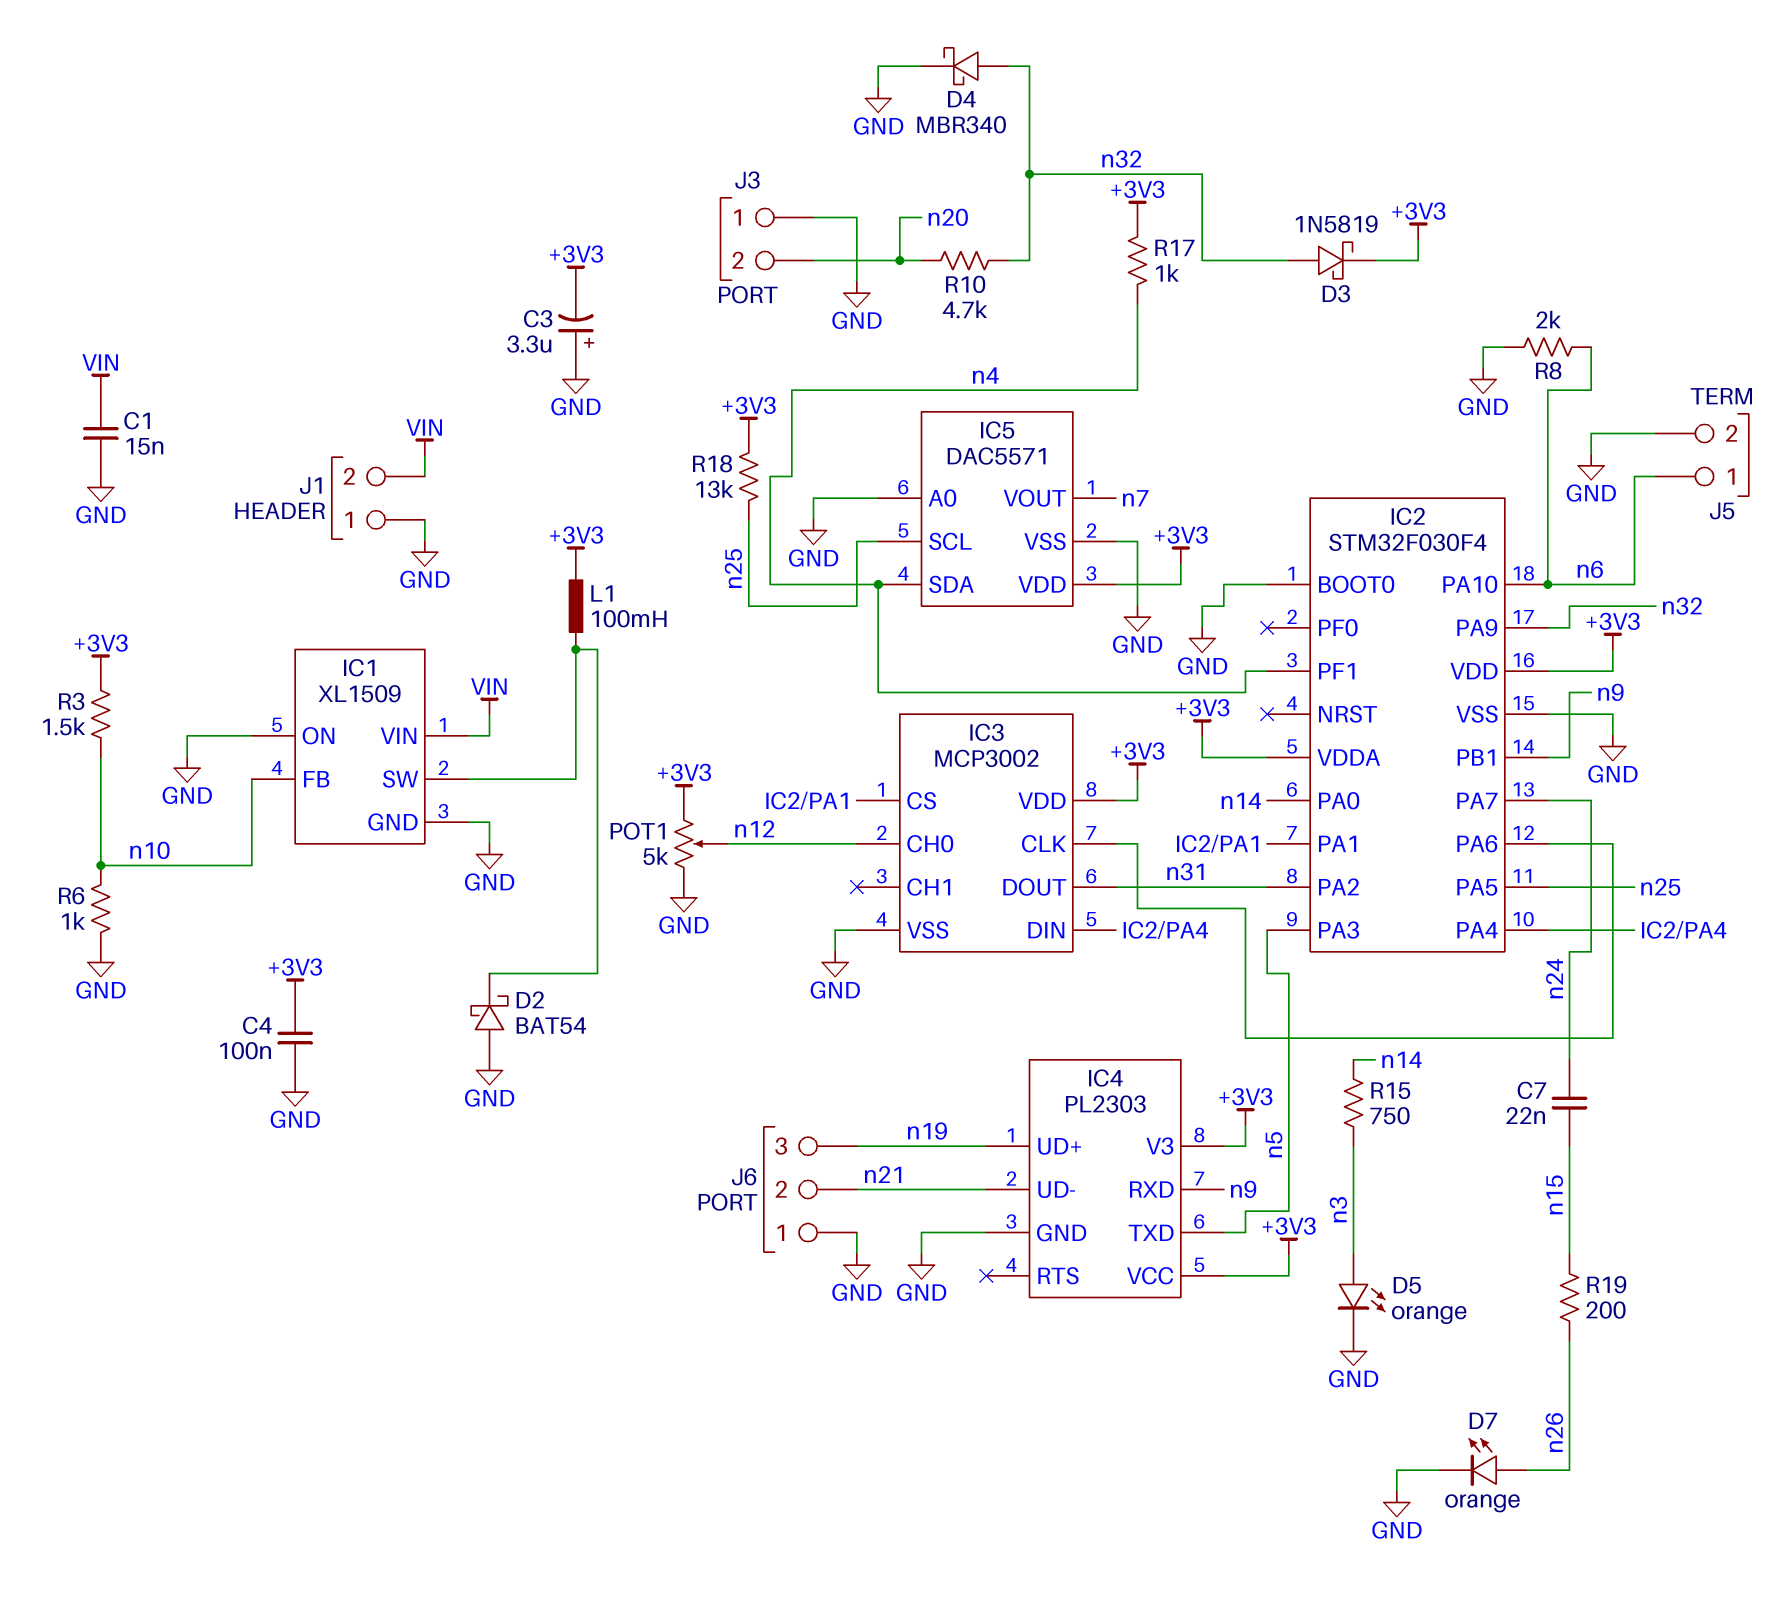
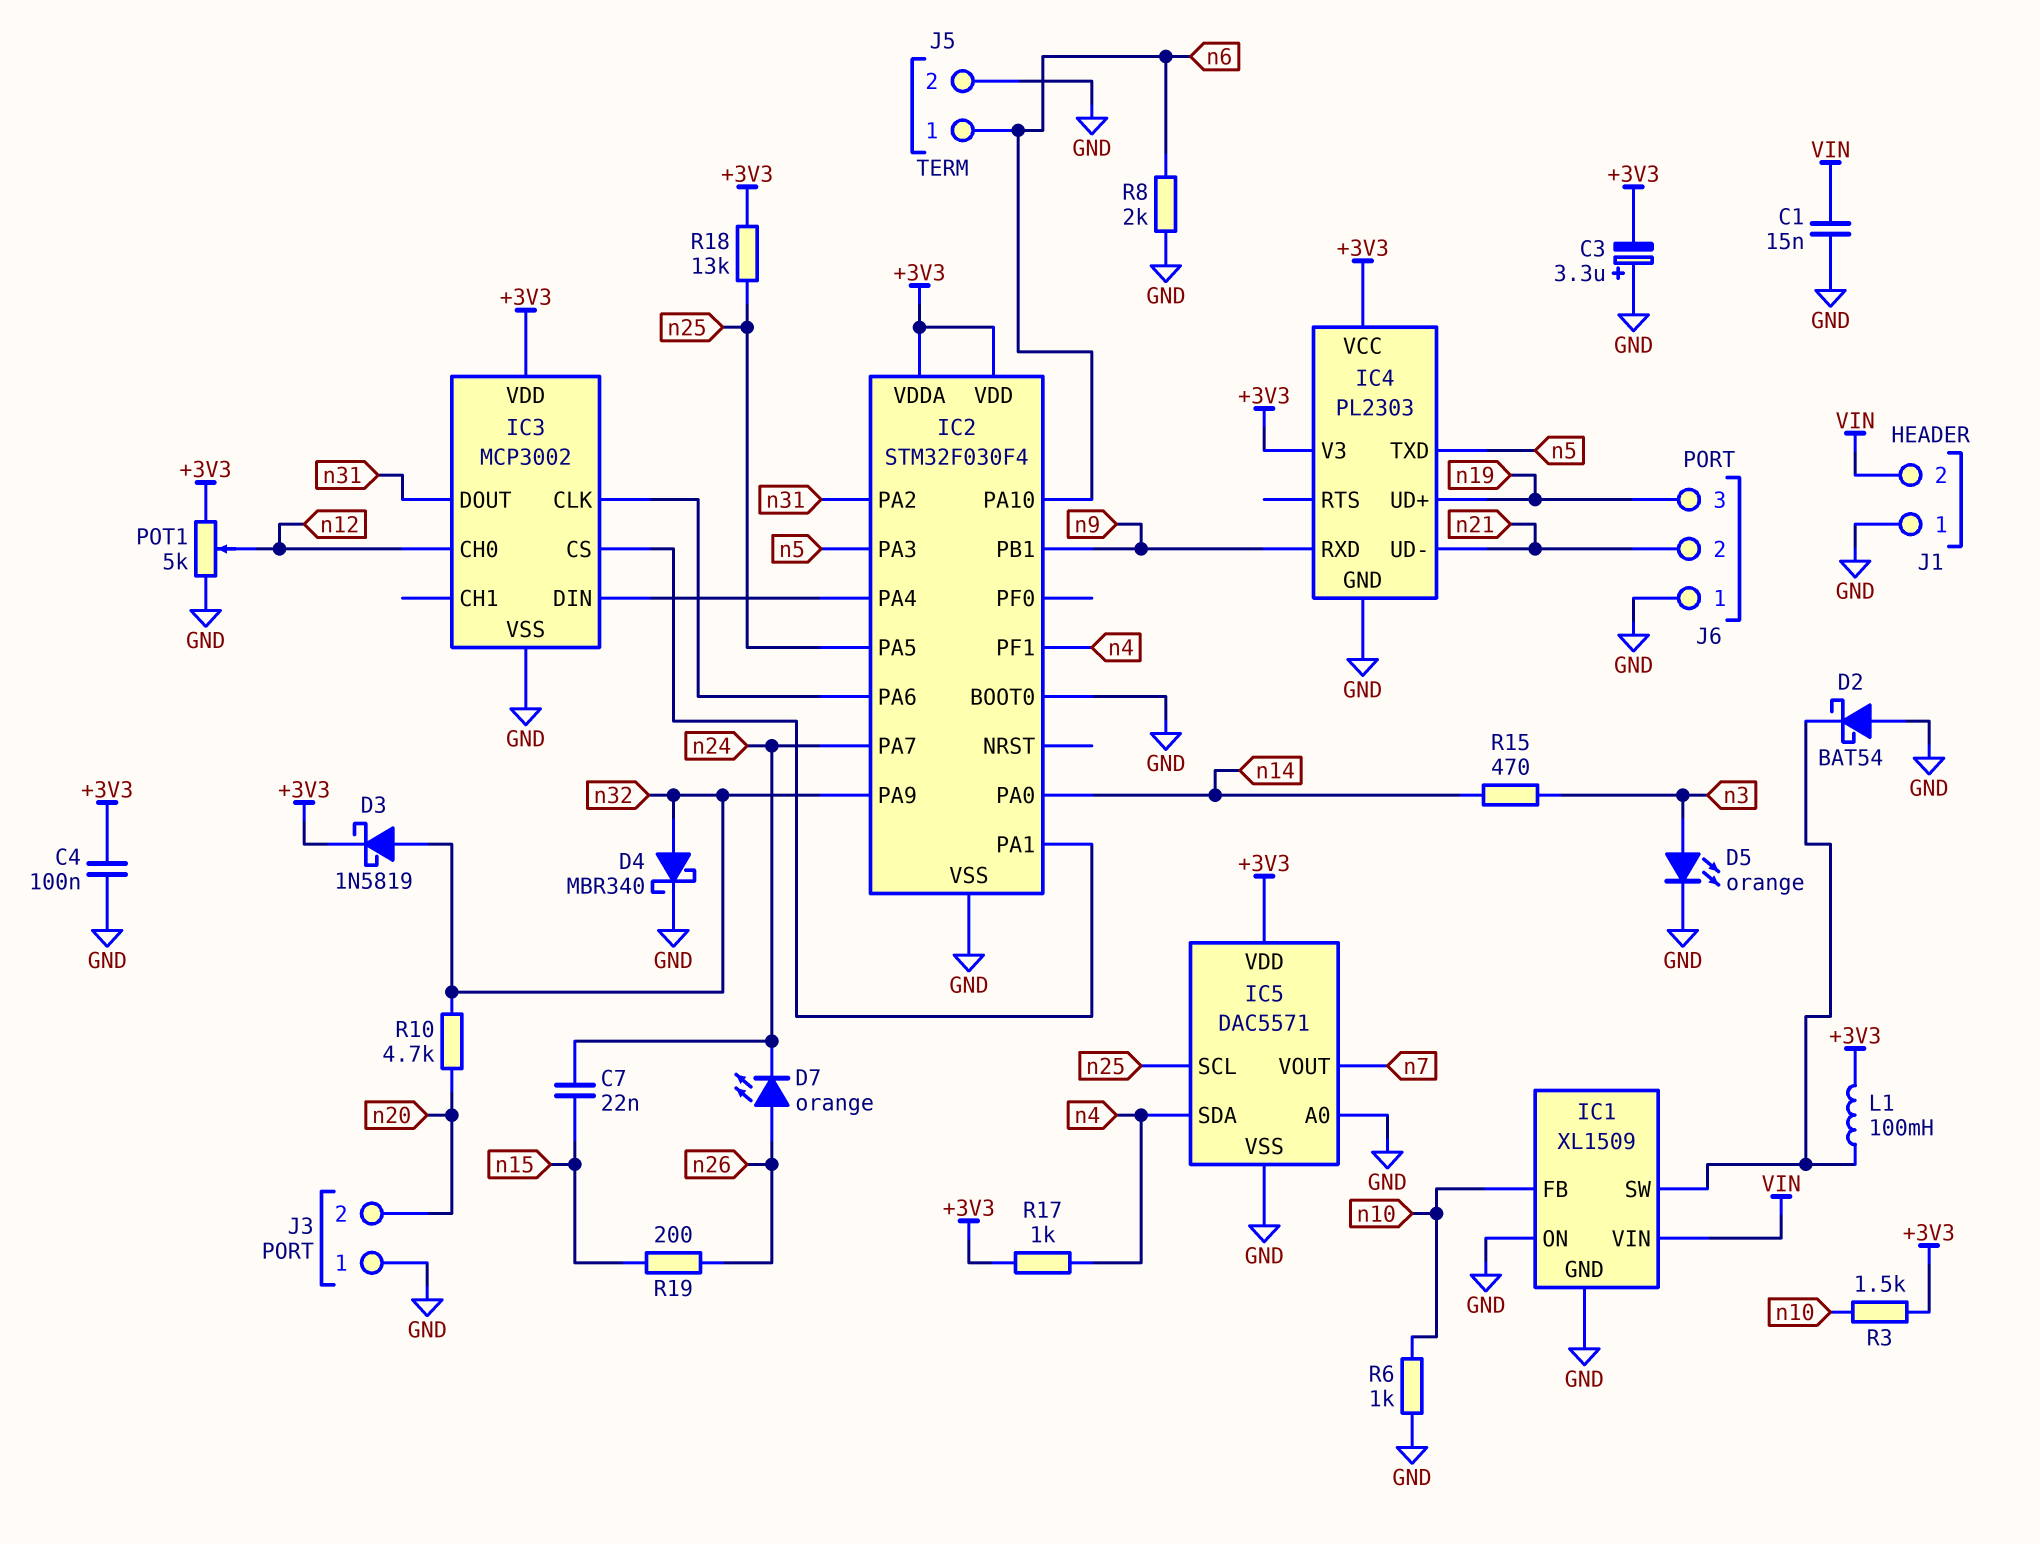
D7: LED orange (A n26, K GND) -> LED orange (A n26, K n24)
R15: 750 (n3, n14) -> 470 (n3, n14)

